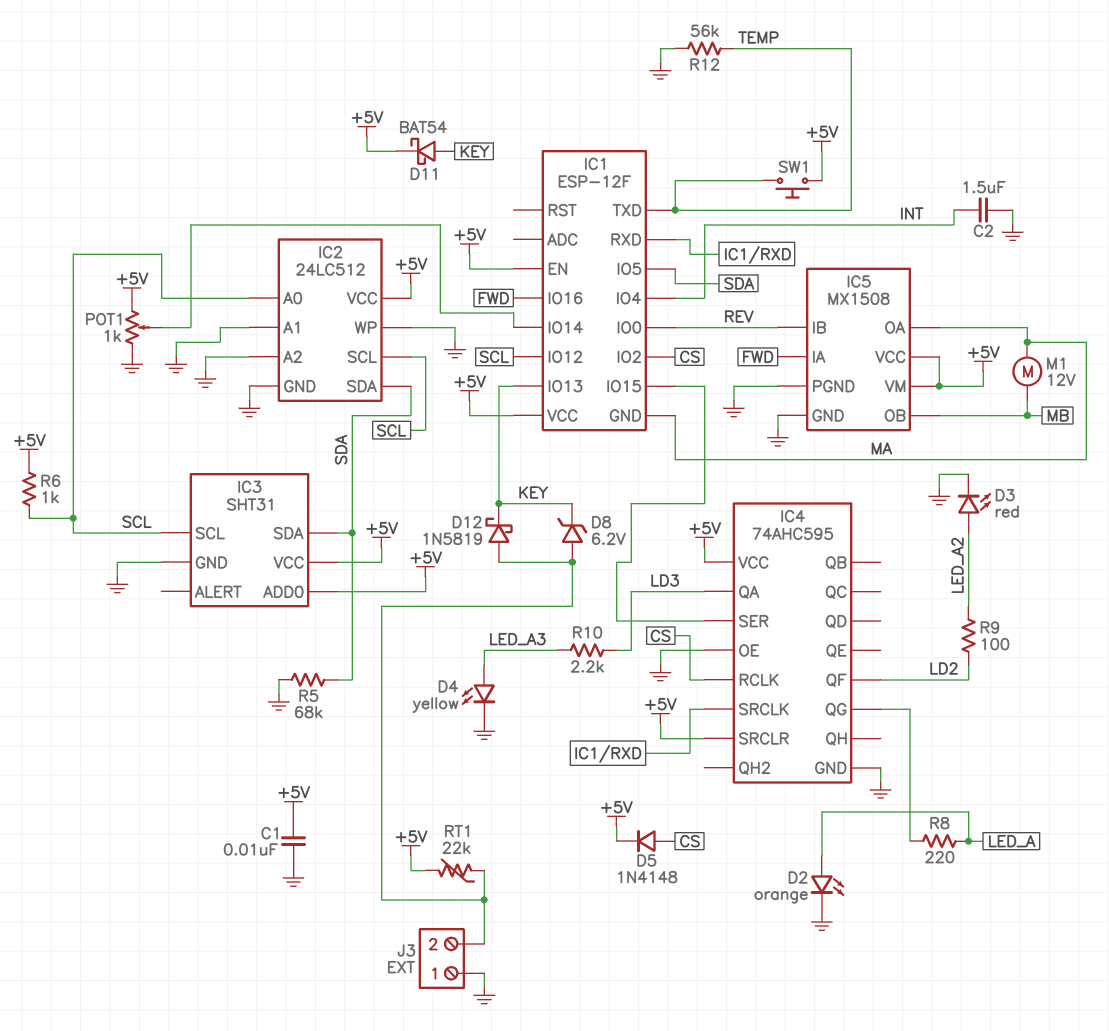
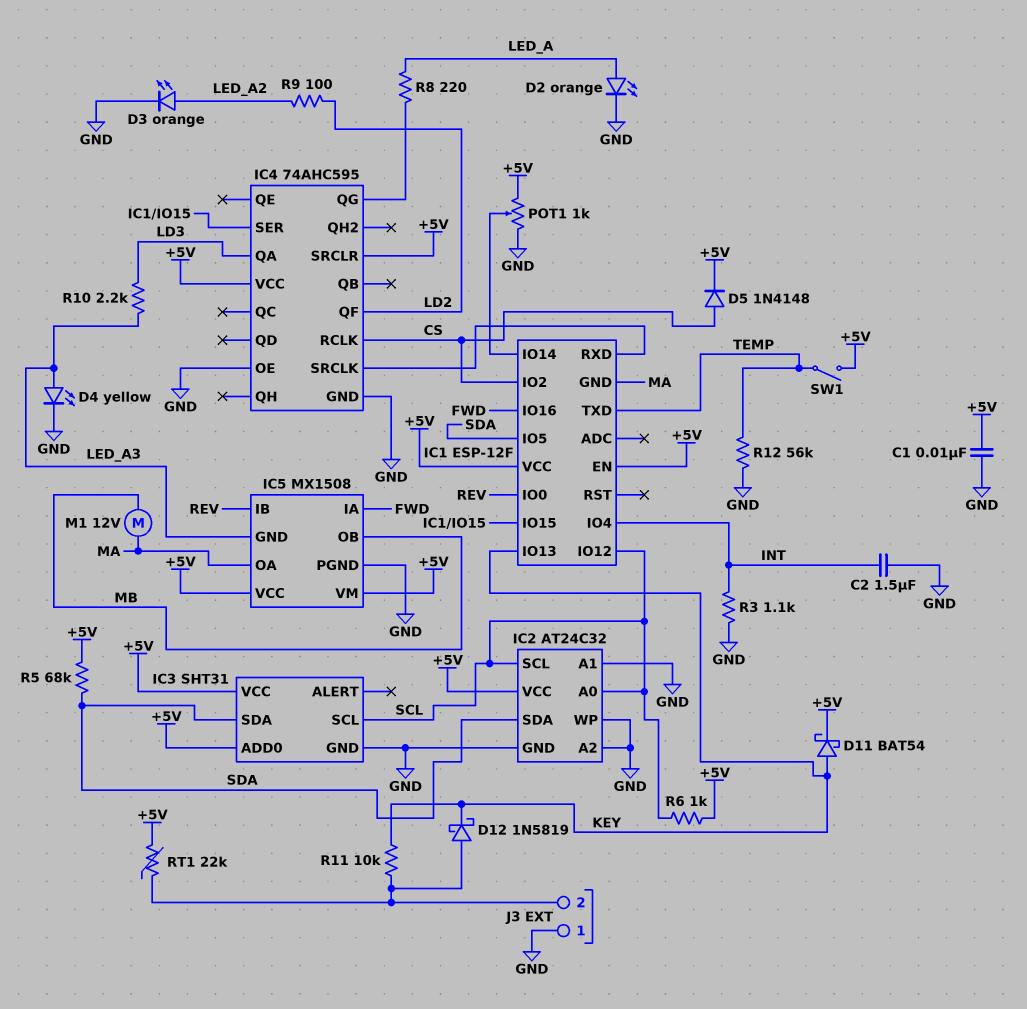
D3: LED red (A LED_A2, K GND) -> LED orange (A LED_A2, K GND)
D8: zener 6.2V (A J3/2, K KEY) -> none
IC2: 24LC512 -> AT24C32
IC5 pin GND: GND -> LED_A3
R3: none -> 1.1k (GND, INT)
R5: 68k (GND, SDA) -> 68k (+5V, SDA)
R11: none -> 10k (J3/2, KEY)
SW1: button (+5V, TEMP) -> switch (+5V, TEMP)

